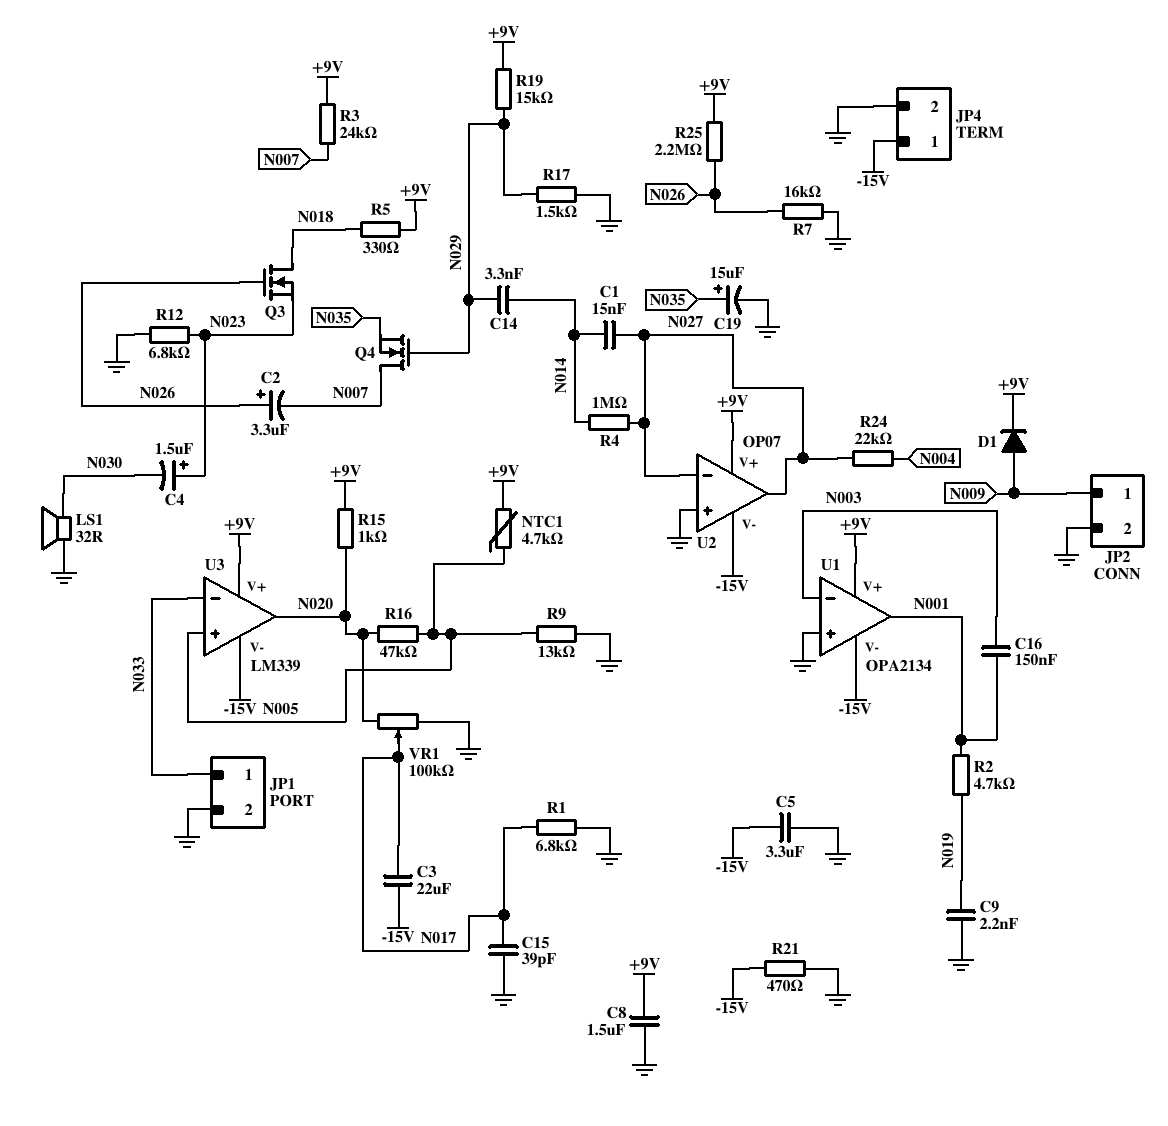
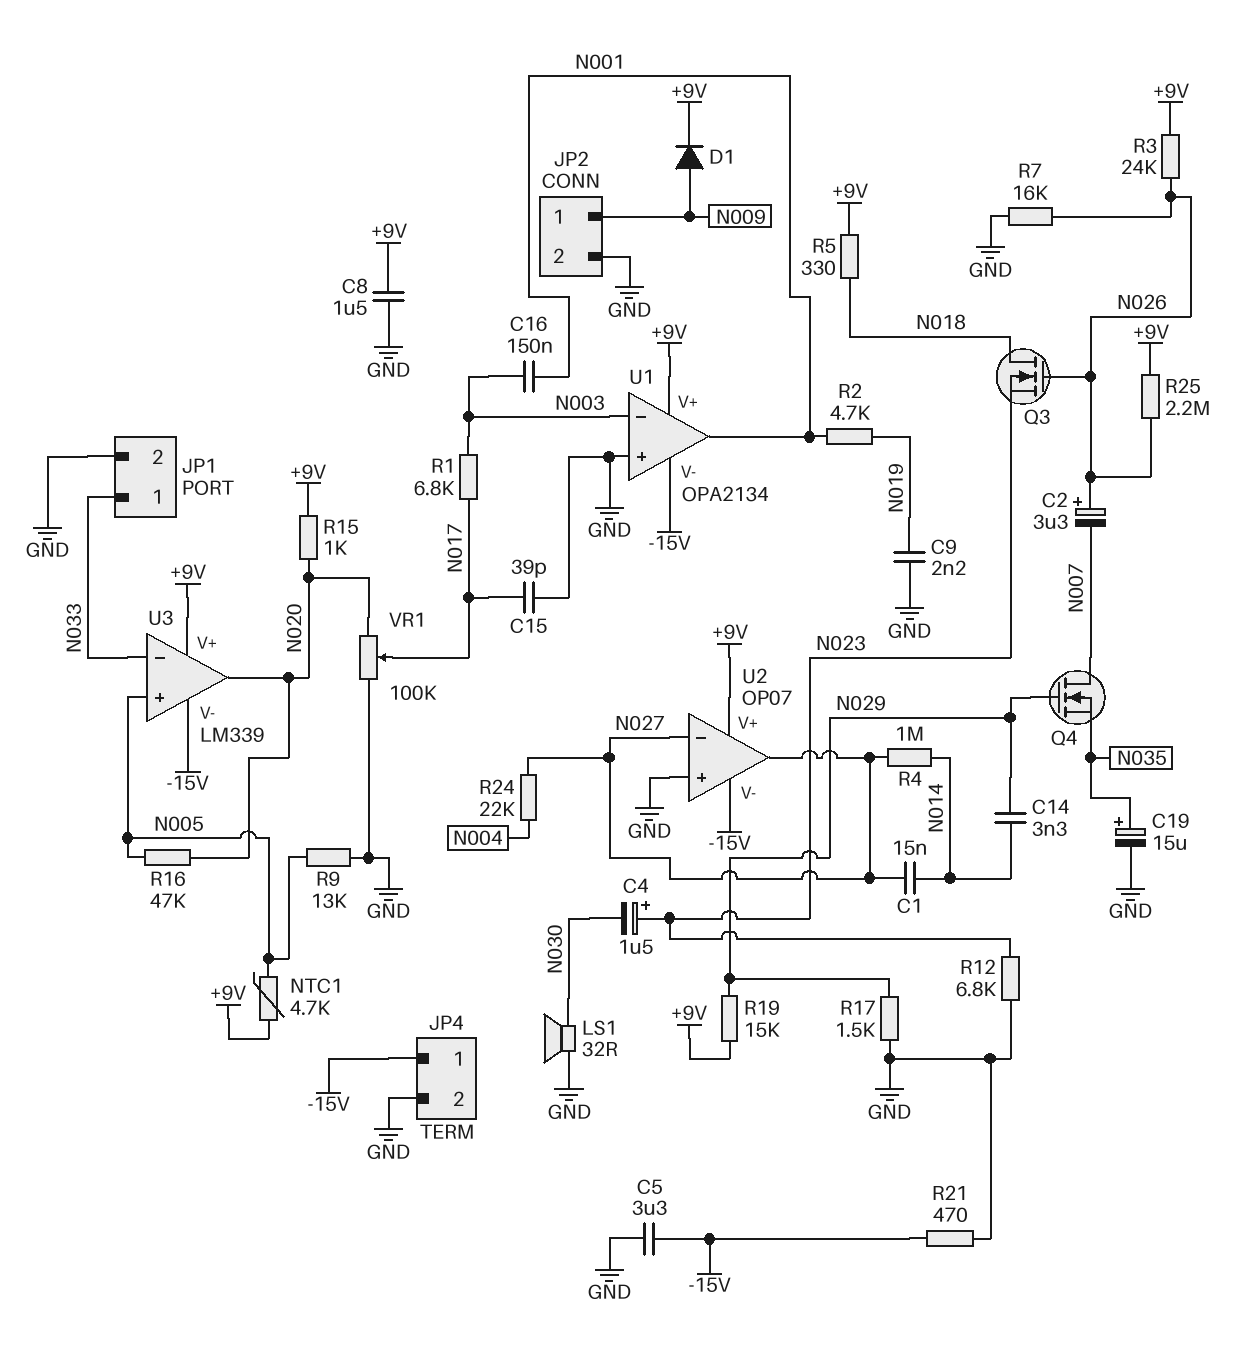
C3: 22uF (-15V, N017) -> none
R1: 6.8k (GND, N017) -> 6.8k (N003, N017)
R3: 24k (+9V, N007) -> 24k (+9V, N026)

